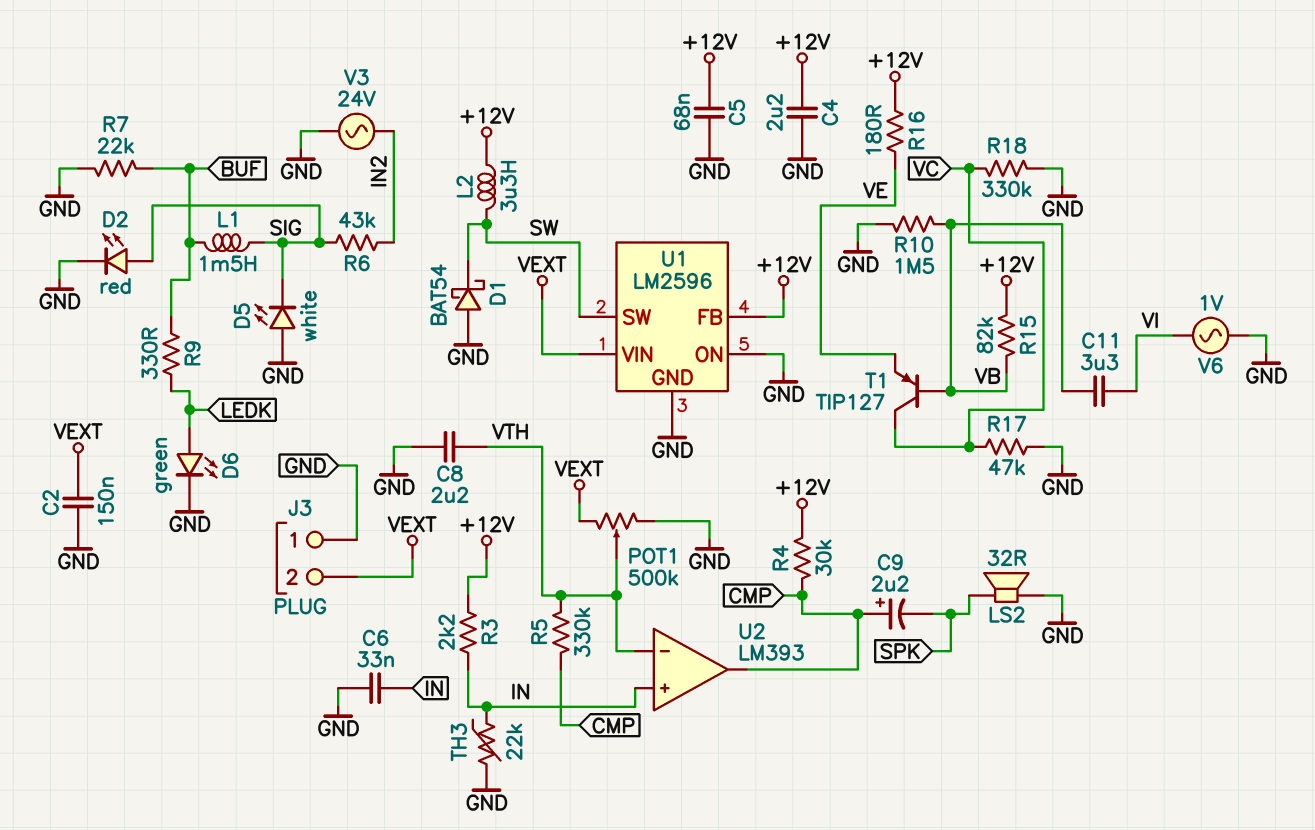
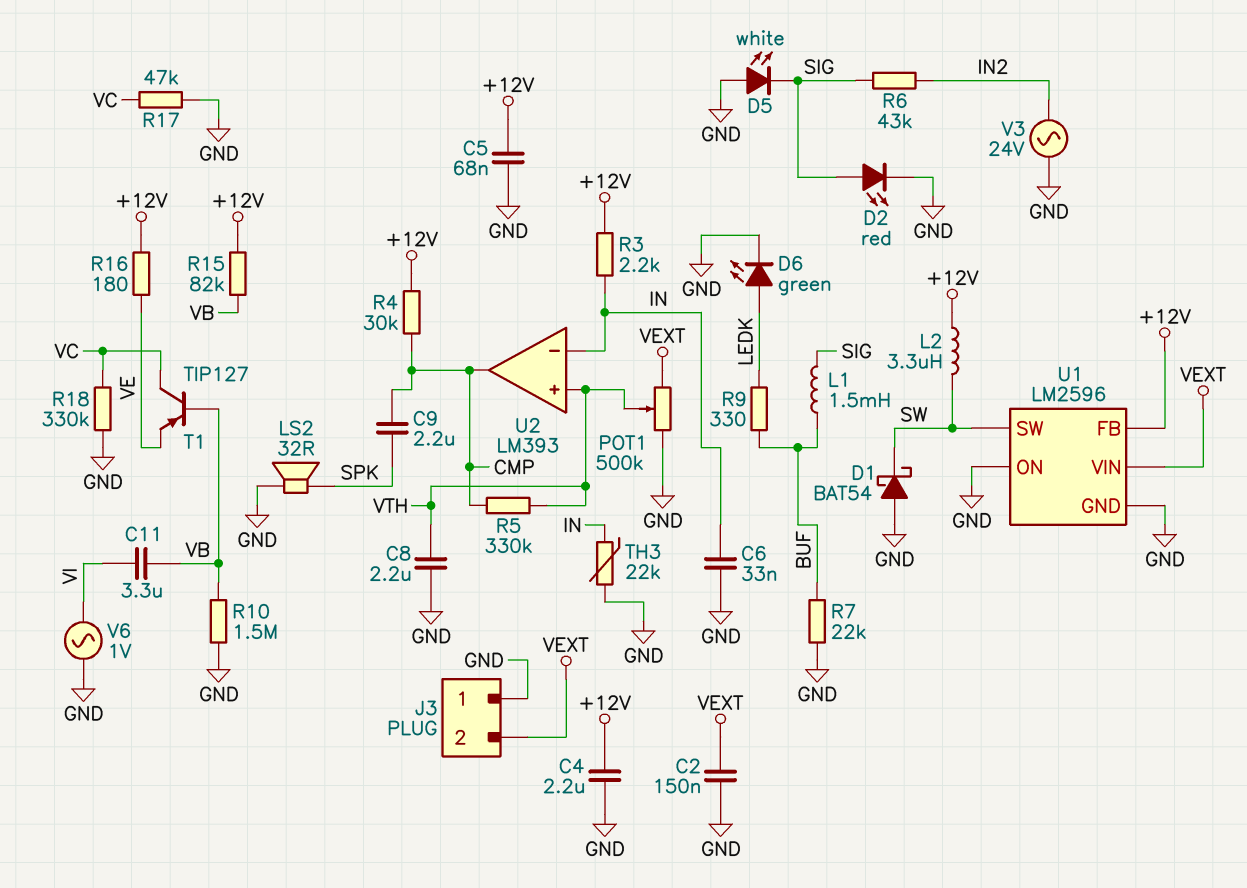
C9: 2.2uF (plus CMP, minus SPK) -> 2.2uF (CMP, SPK)
U2 pin in+: IN -> VTH
U2 pin in-: VTH -> IN

